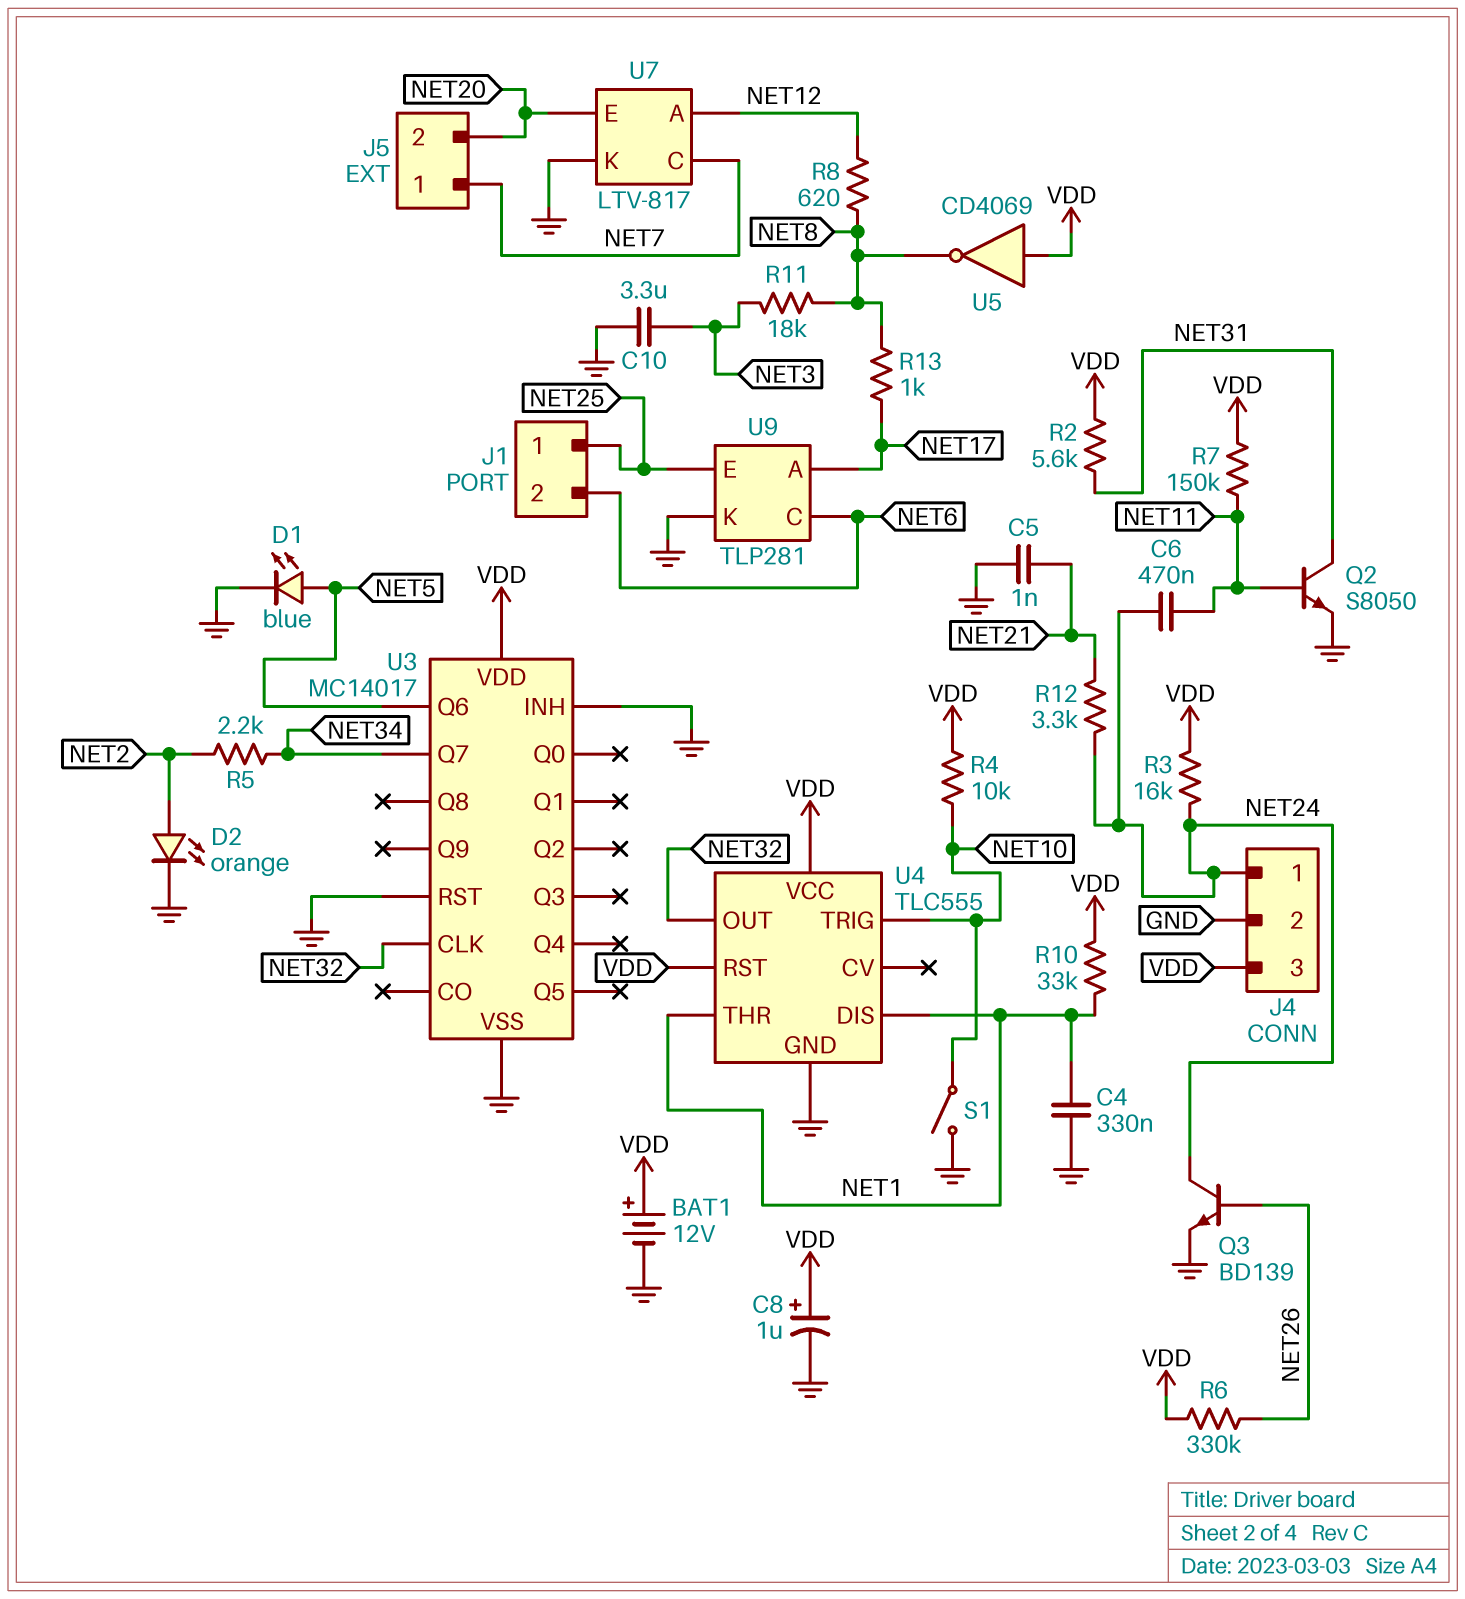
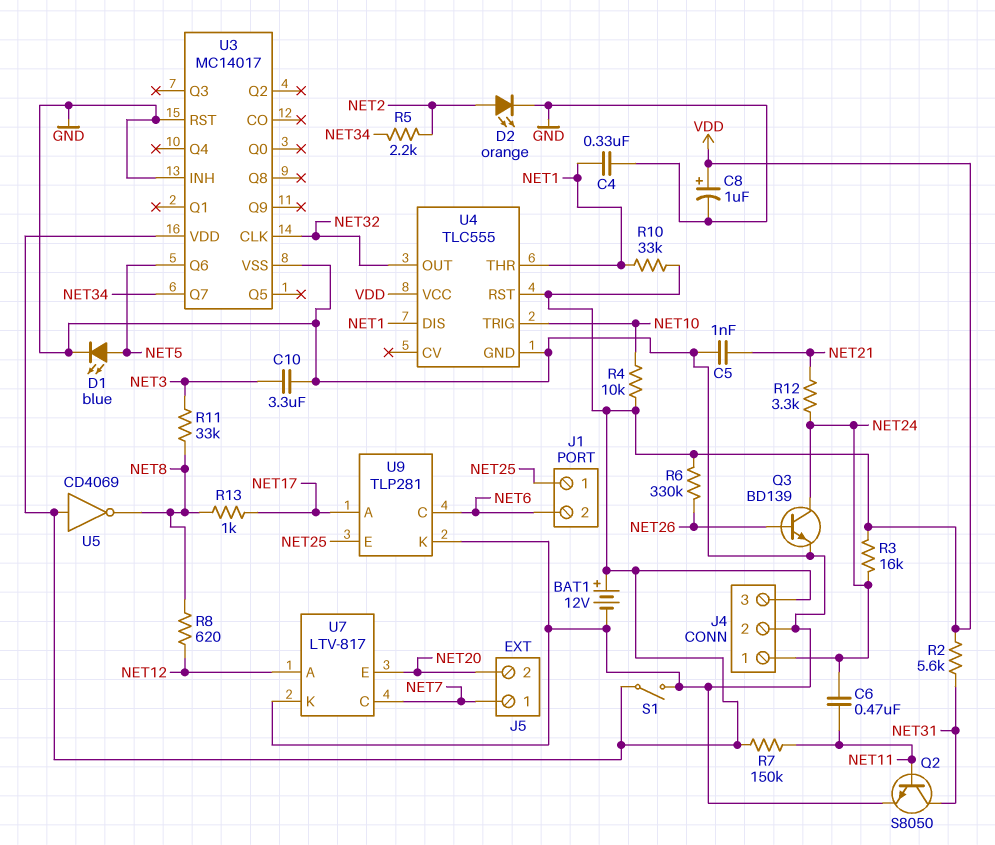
R11: 18k (NET3, NET8) -> 33k (NET3, NET8)
S1: switch (GND, NET10) -> switch (GND, VDD)

